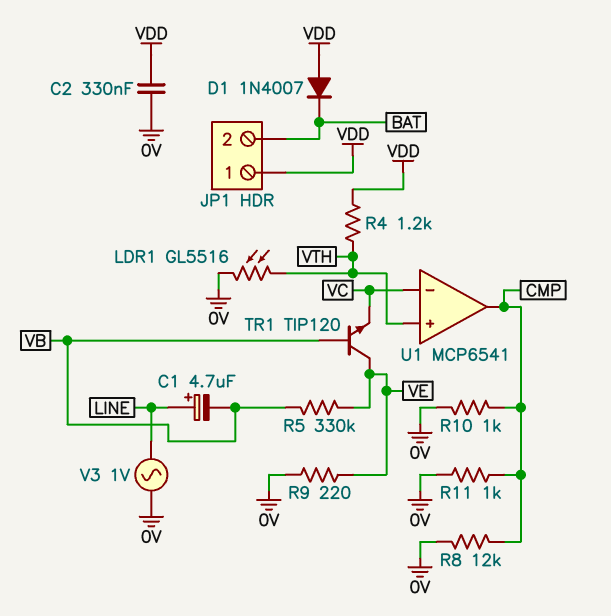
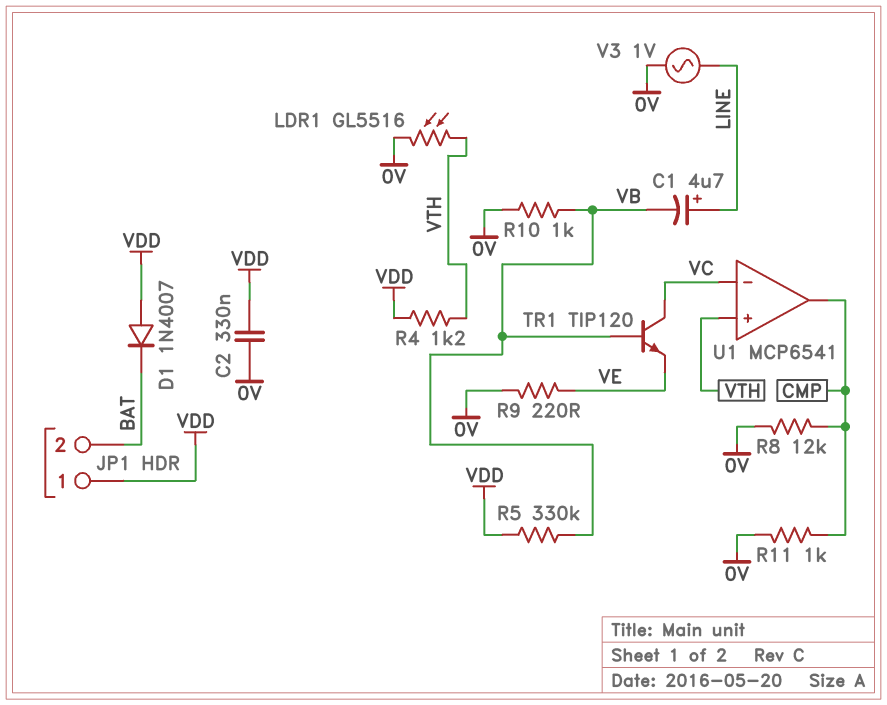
R5: 330k (VB, VE) -> 330k (VB, VDD)
R10: 1k (0V, CMP) -> 1k (0V, VB)
TR1: NPN TIP120 (B VB, C VE, E VC) -> NPN TIP120 (B VB, C VC, E VE)

